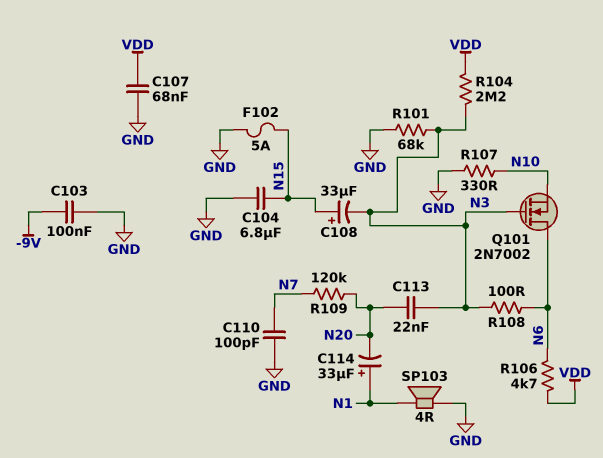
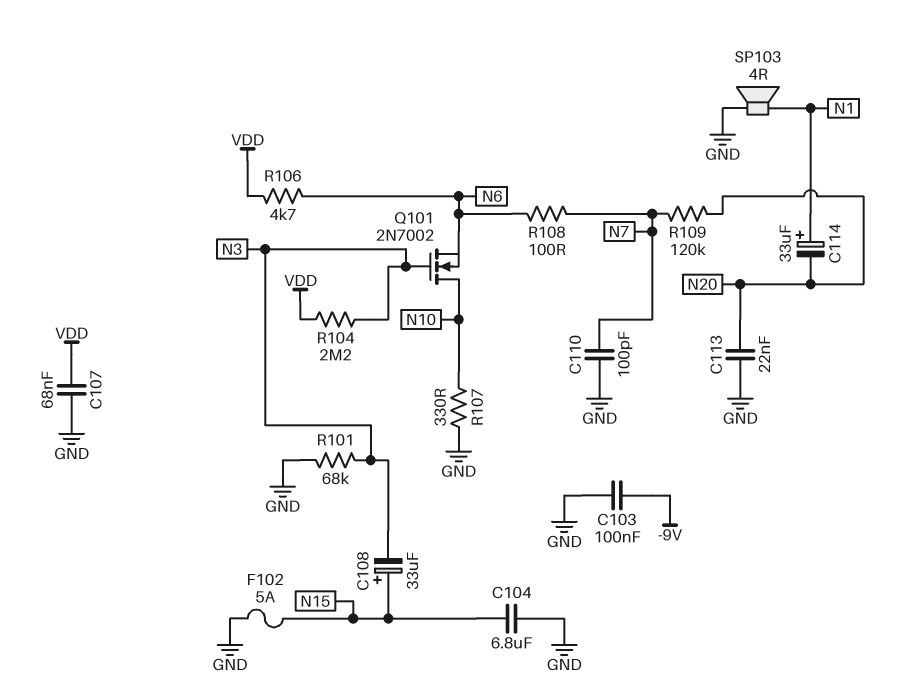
C113: 22nF (N3, N20) -> 22nF (GND, N20)
Q101: NMOS 2N7002 (G N3, D N6, S N10) -> NMOS 2N7002 (G N3, D N10, S N6)
R108: 100 (N3, N6) -> 100 (N6, N7)

